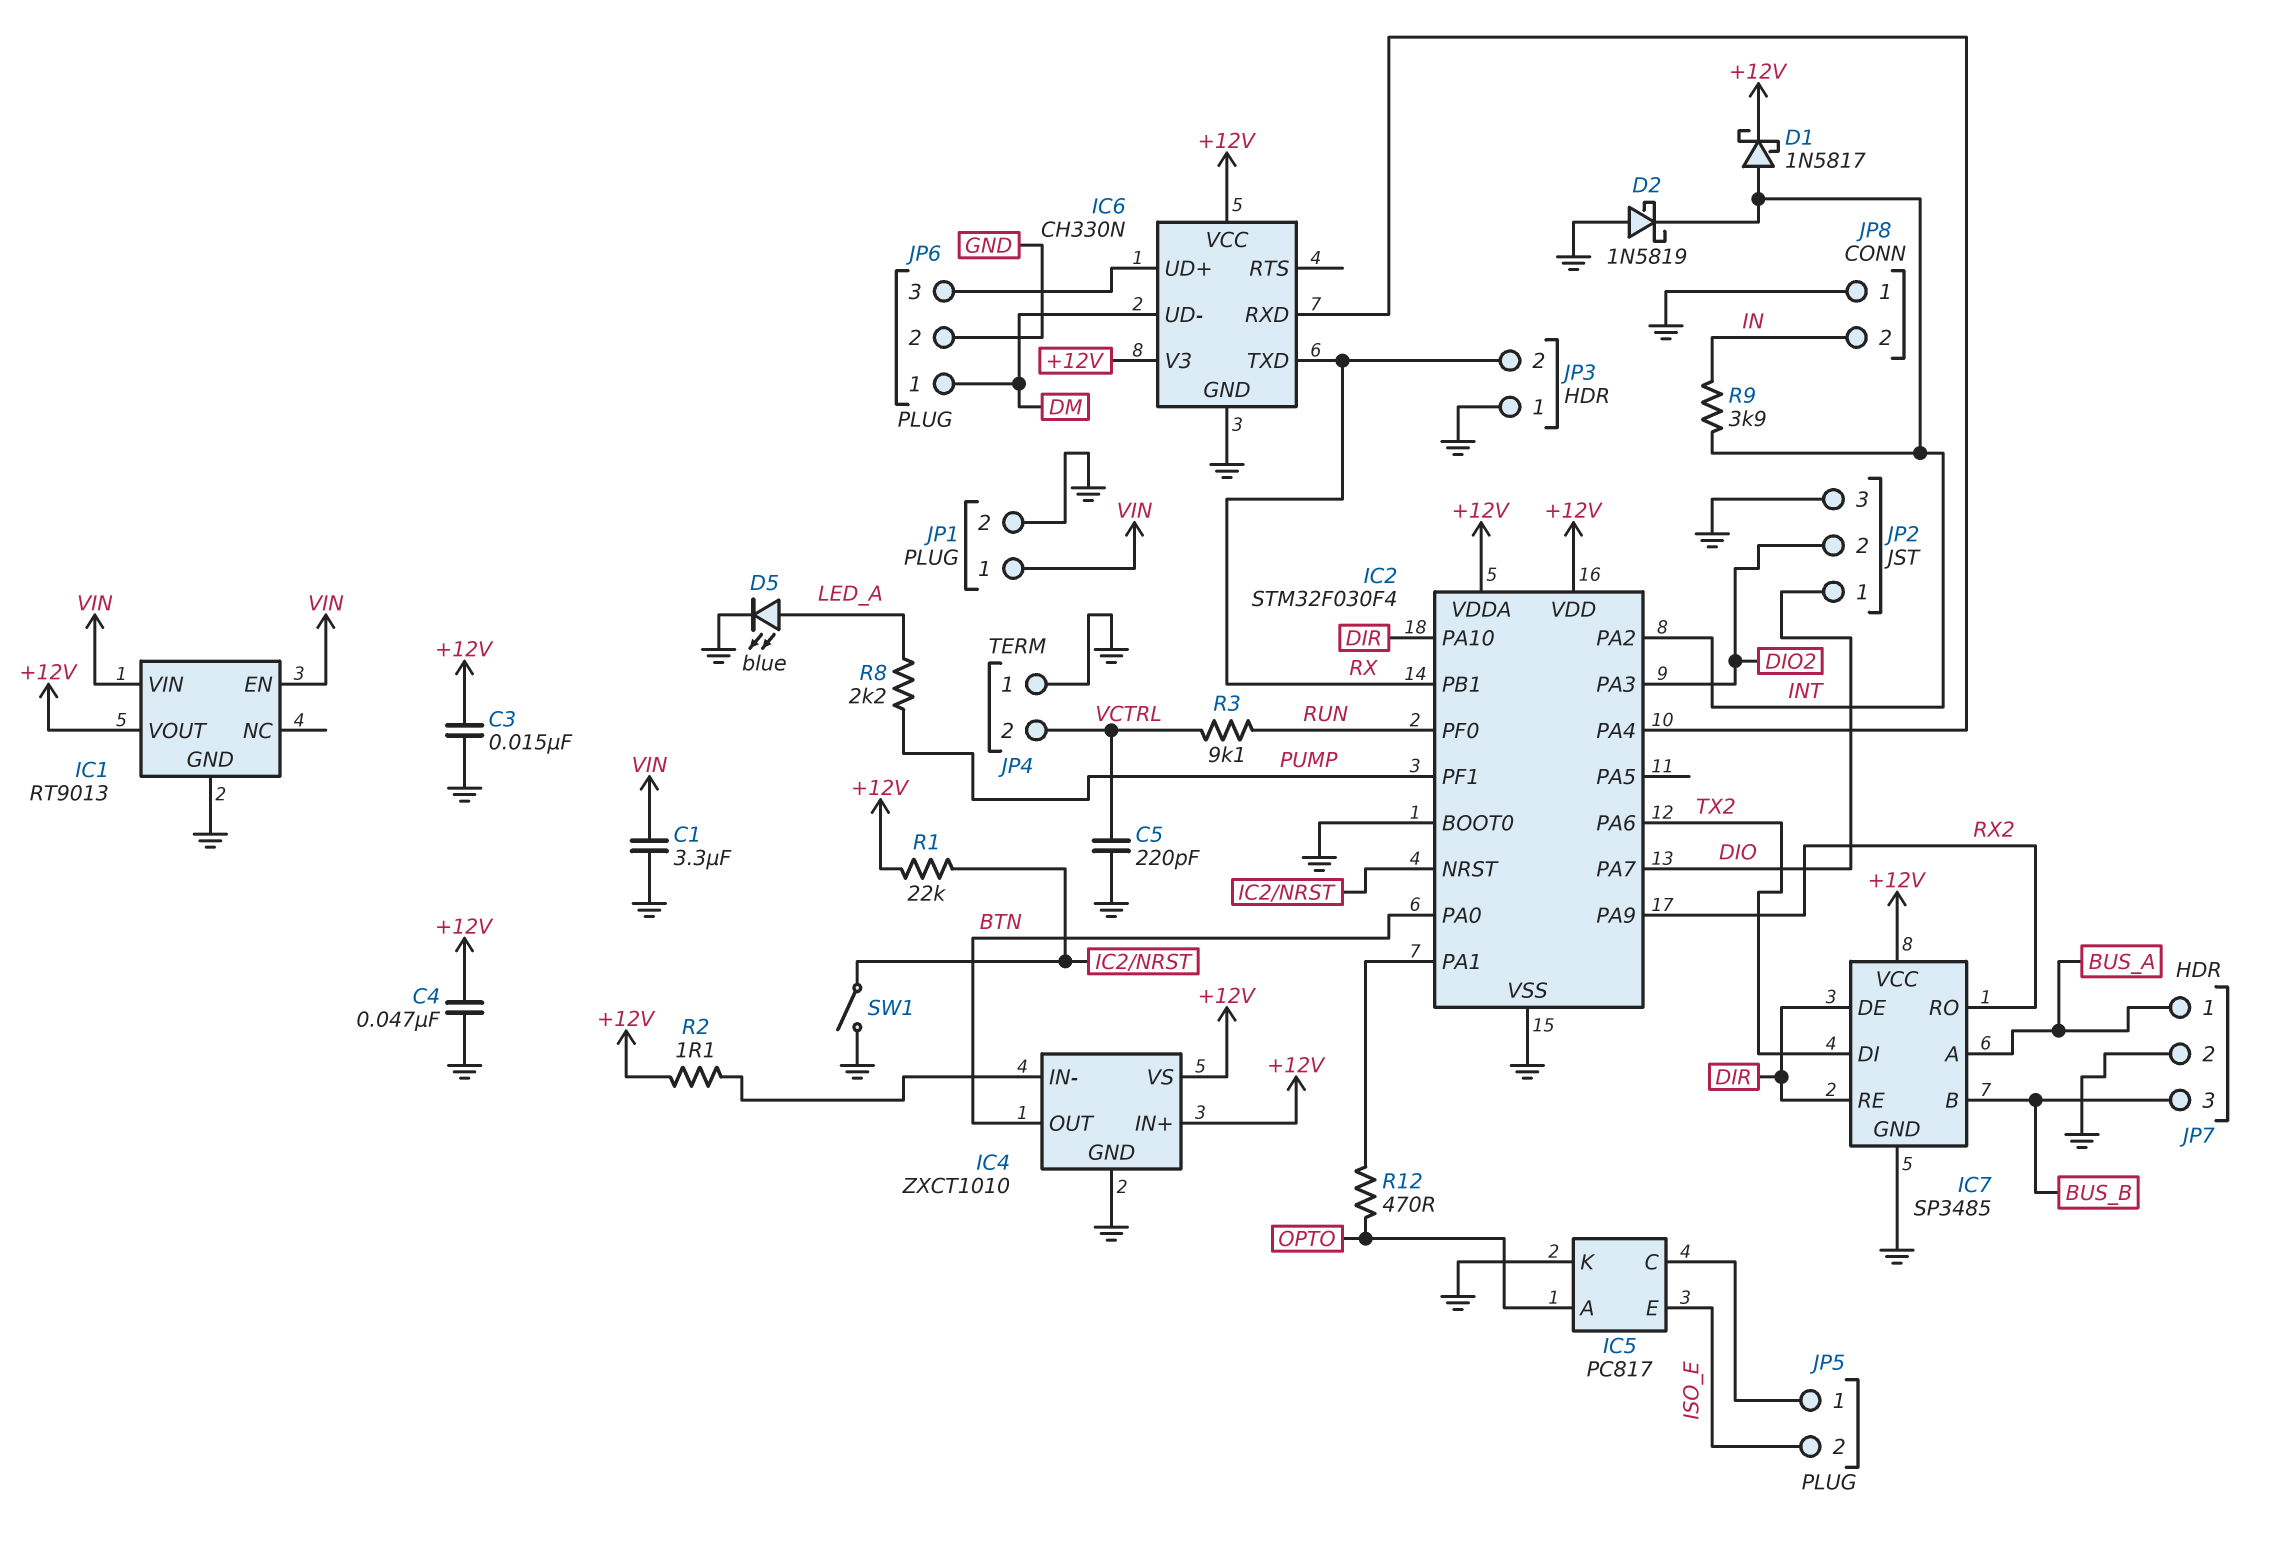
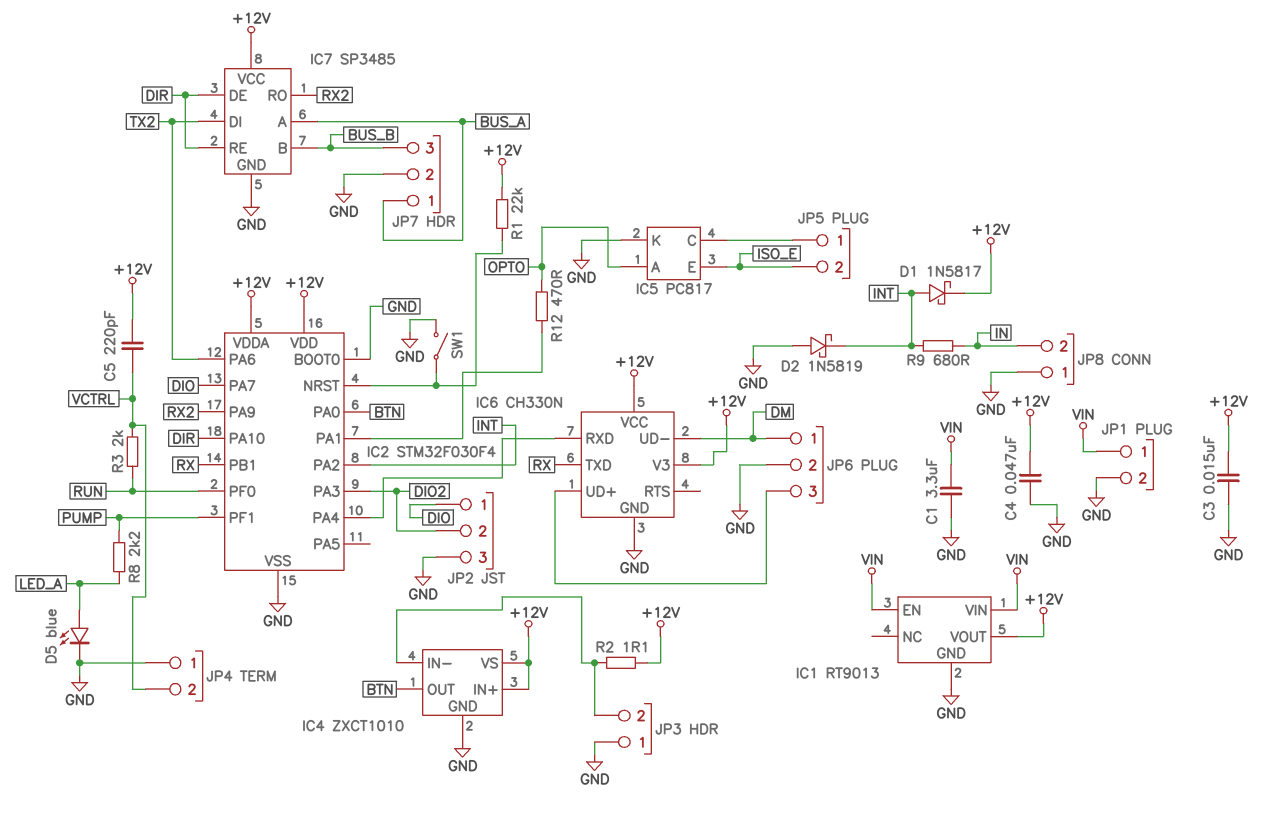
C5: 220pF (GND, VCTRL) -> 220pF (+12V, VCTRL)
JP3 pin 2: RX -> IC4/IN-
R3: 9.1k (RUN, VCTRL) -> 2k (RUN, VCTRL)
R9: 3.9k (IN, INT) -> 680 (IN, INT)

